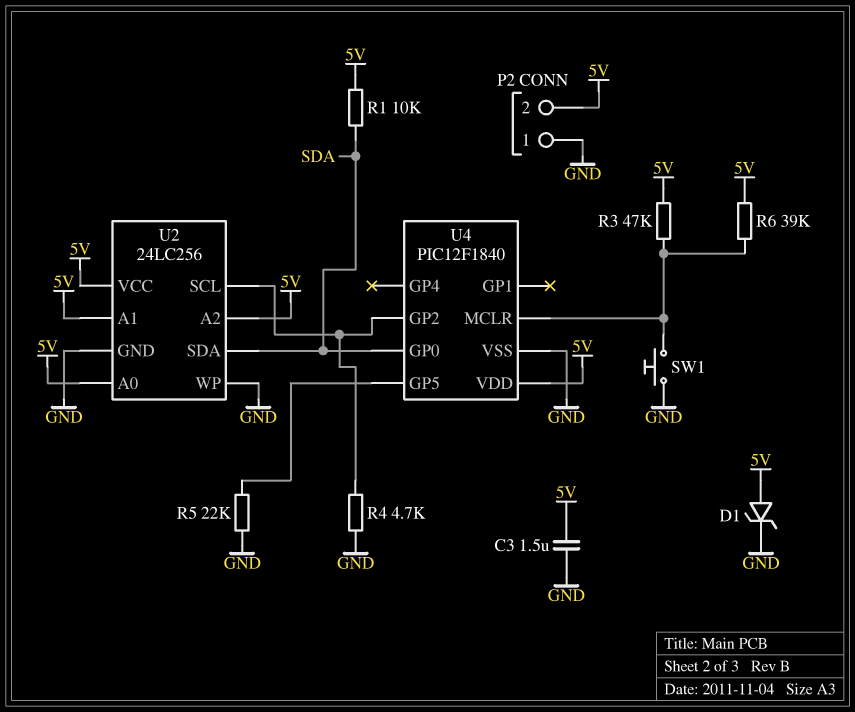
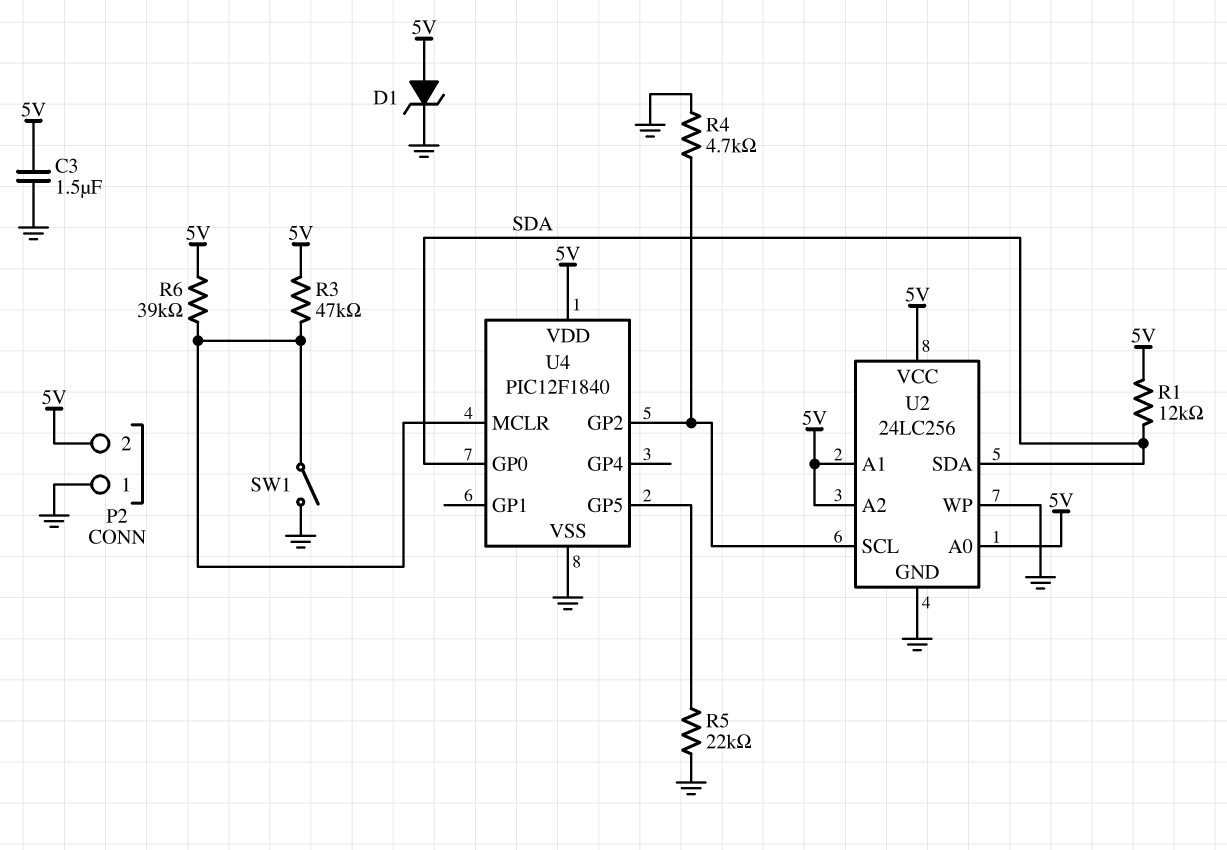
R1: 10k (5V, SDA) -> 12k (5V, SDA)
SW1: button (GND, U4/MCLR) -> switch (GND, U4/MCLR)

